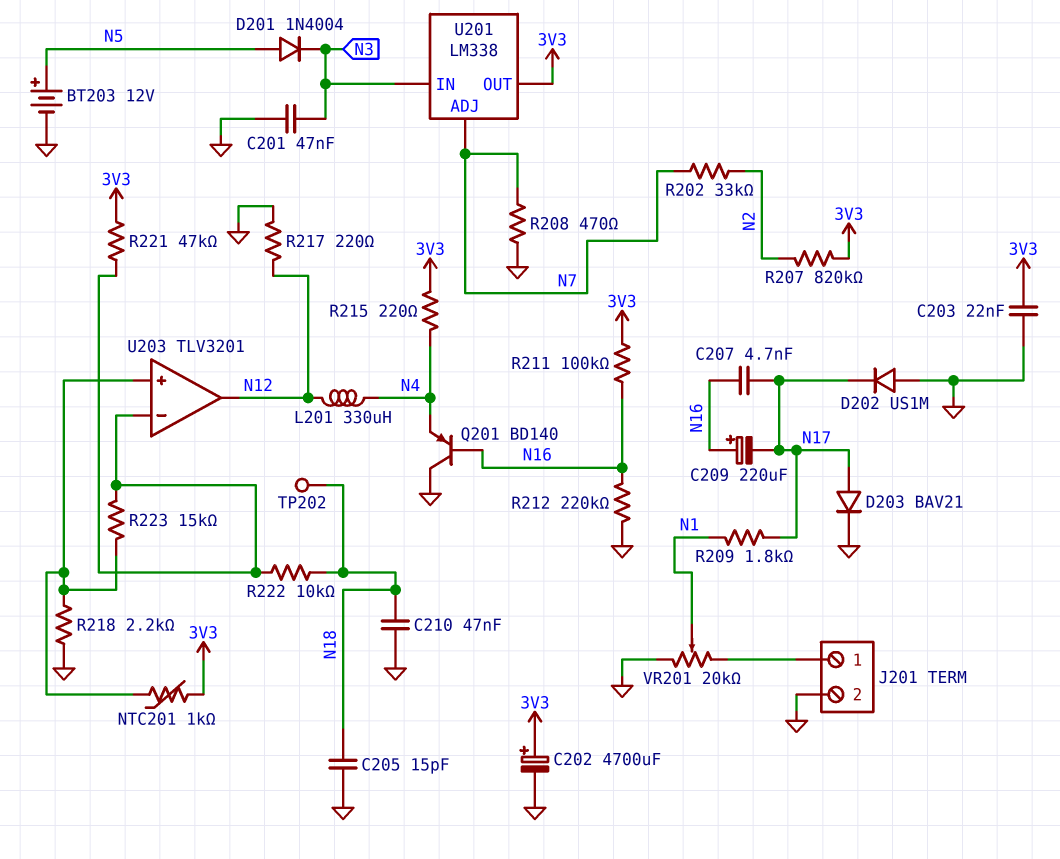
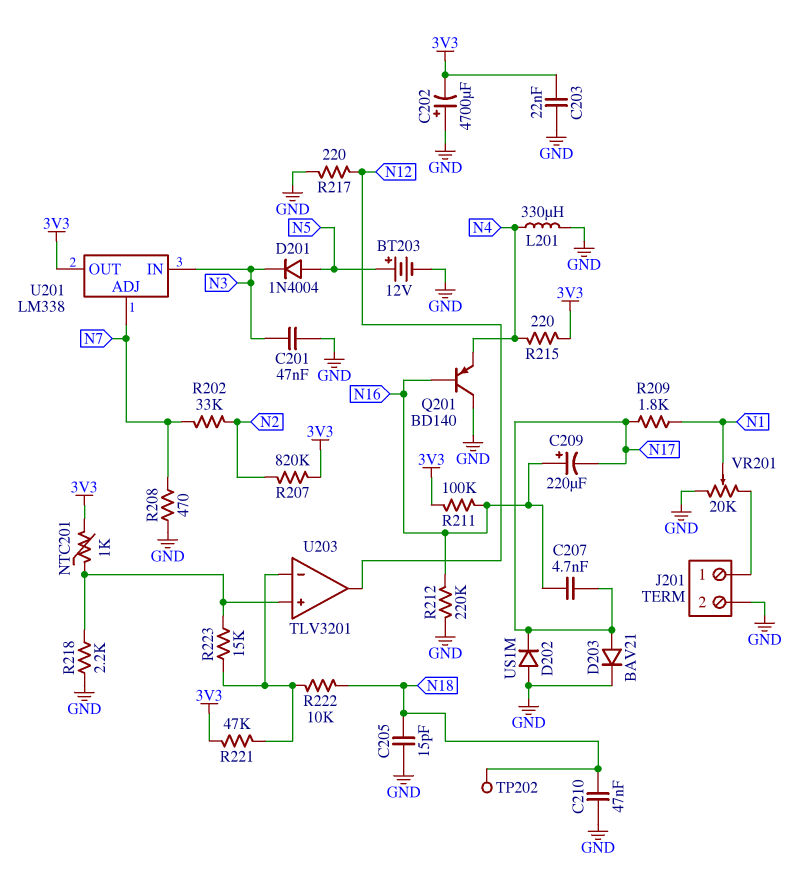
C202: 4700uF (plus 3V3, minus GND) -> 4700uF (plus GND, minus 3V3)
L201: 330uH (N4, N12) -> 330uH (GND, N4)

